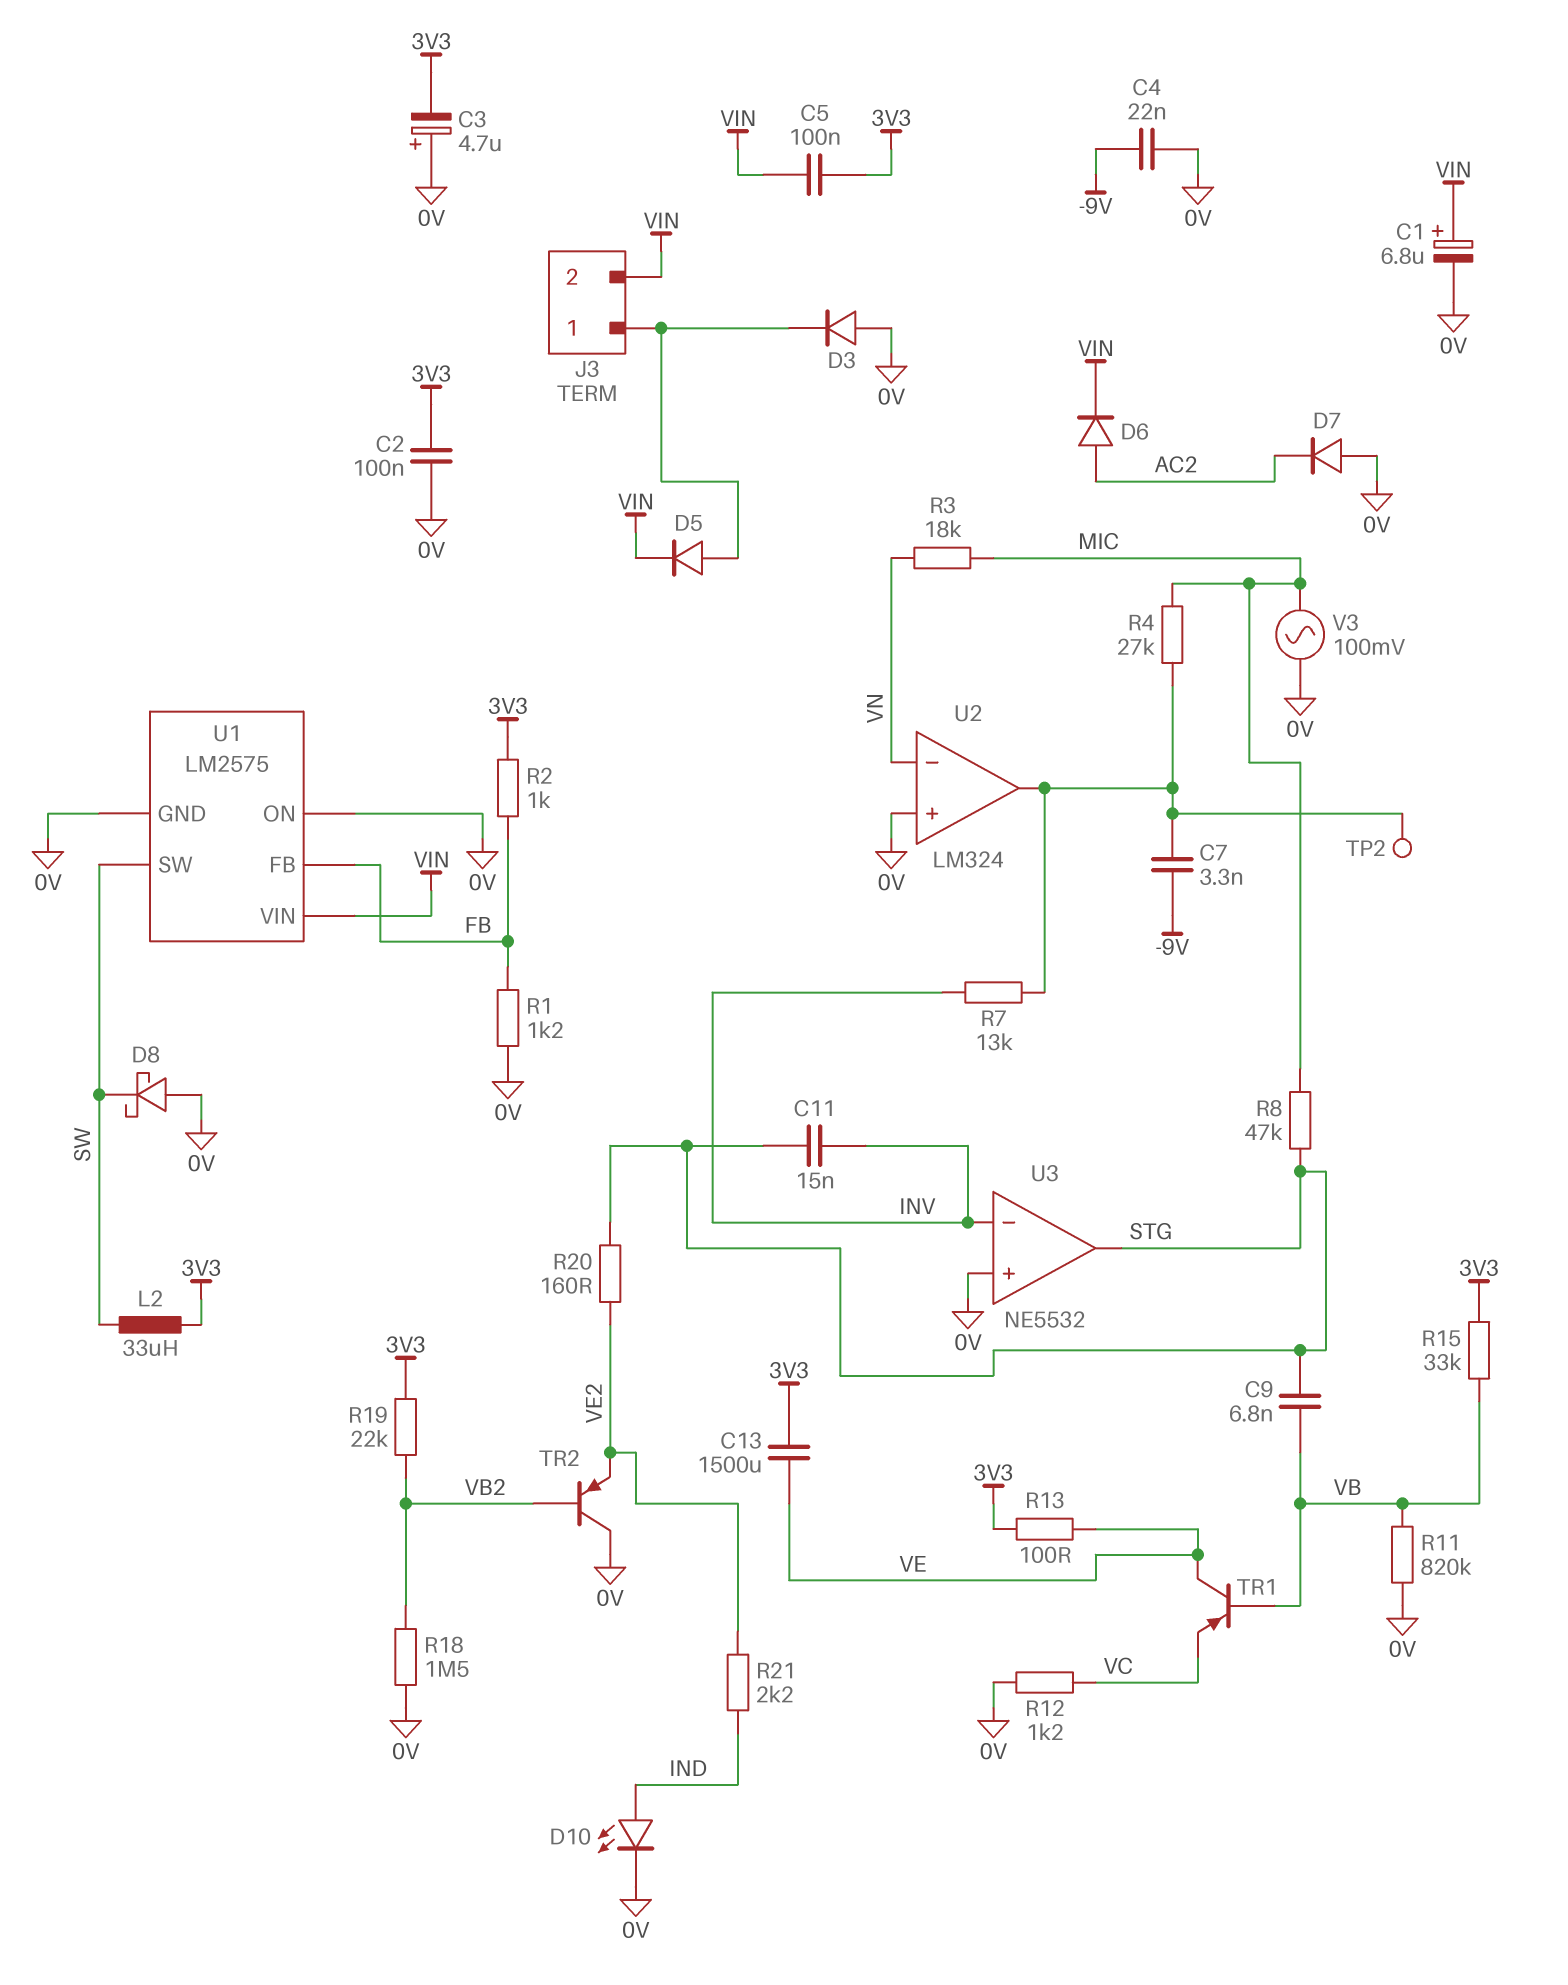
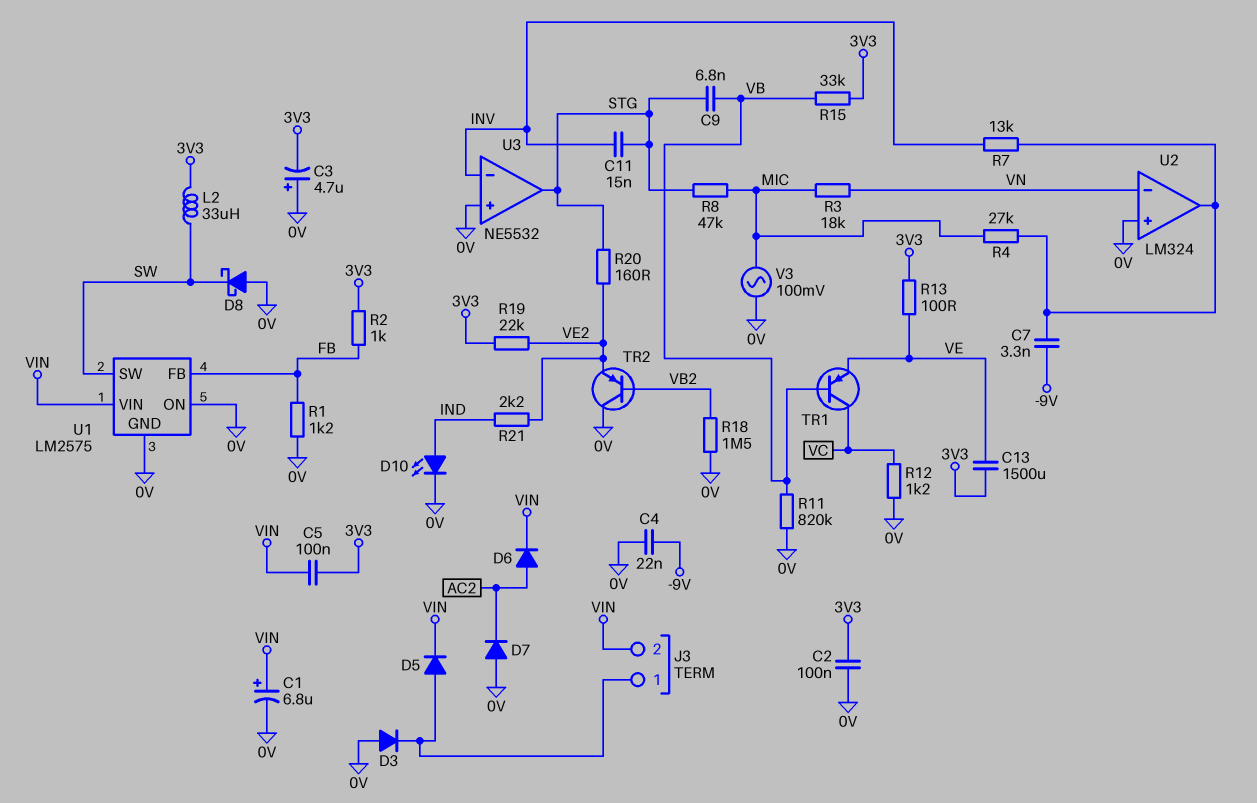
R19: 22k (3V3, VB2) -> 22k (3V3, VE2)
TP2: test point (U2/out) -> none
TR1: PNP (B VB, C VE, E VC) -> PNP (B VB, C VC, E VE)

